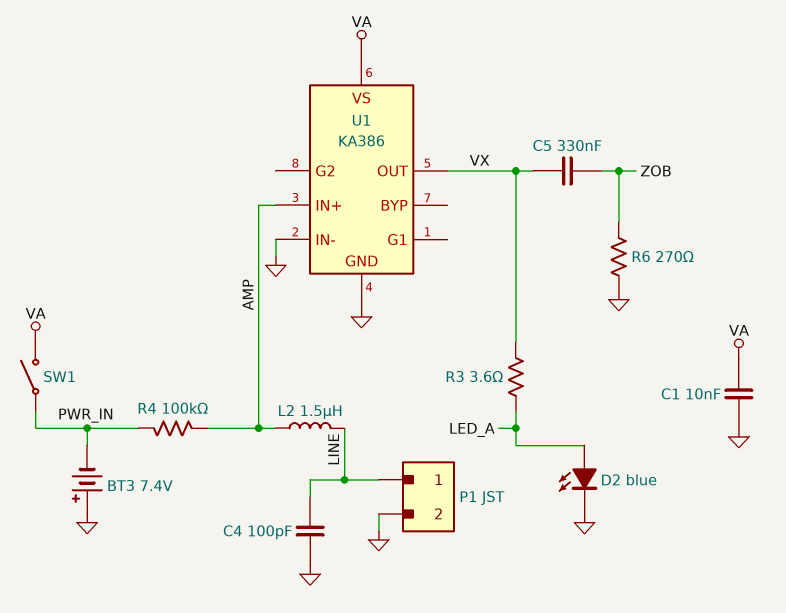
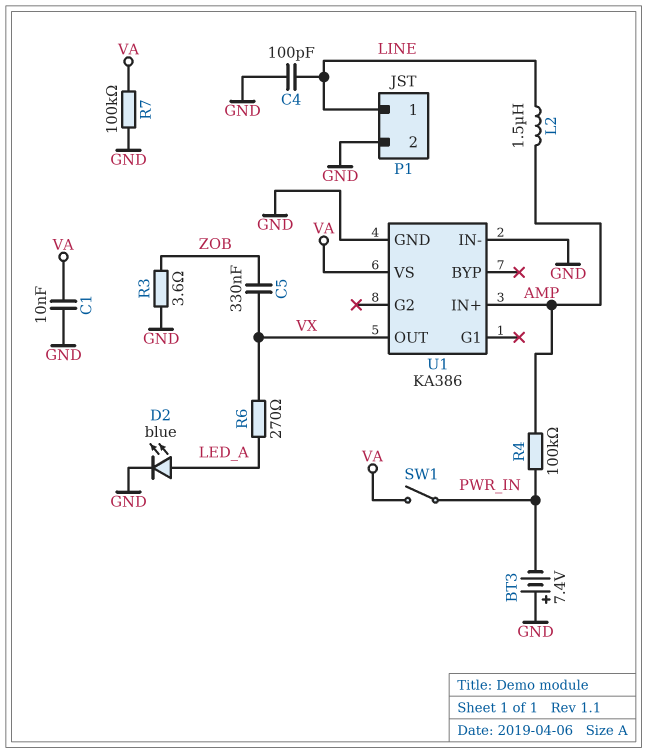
R3: 3.6 (LED_A, VX) -> 3.6 (GND, ZOB)
R6: 270 (GND, ZOB) -> 270 (LED_A, VX)
R7: none -> 100k (GND, VA)

